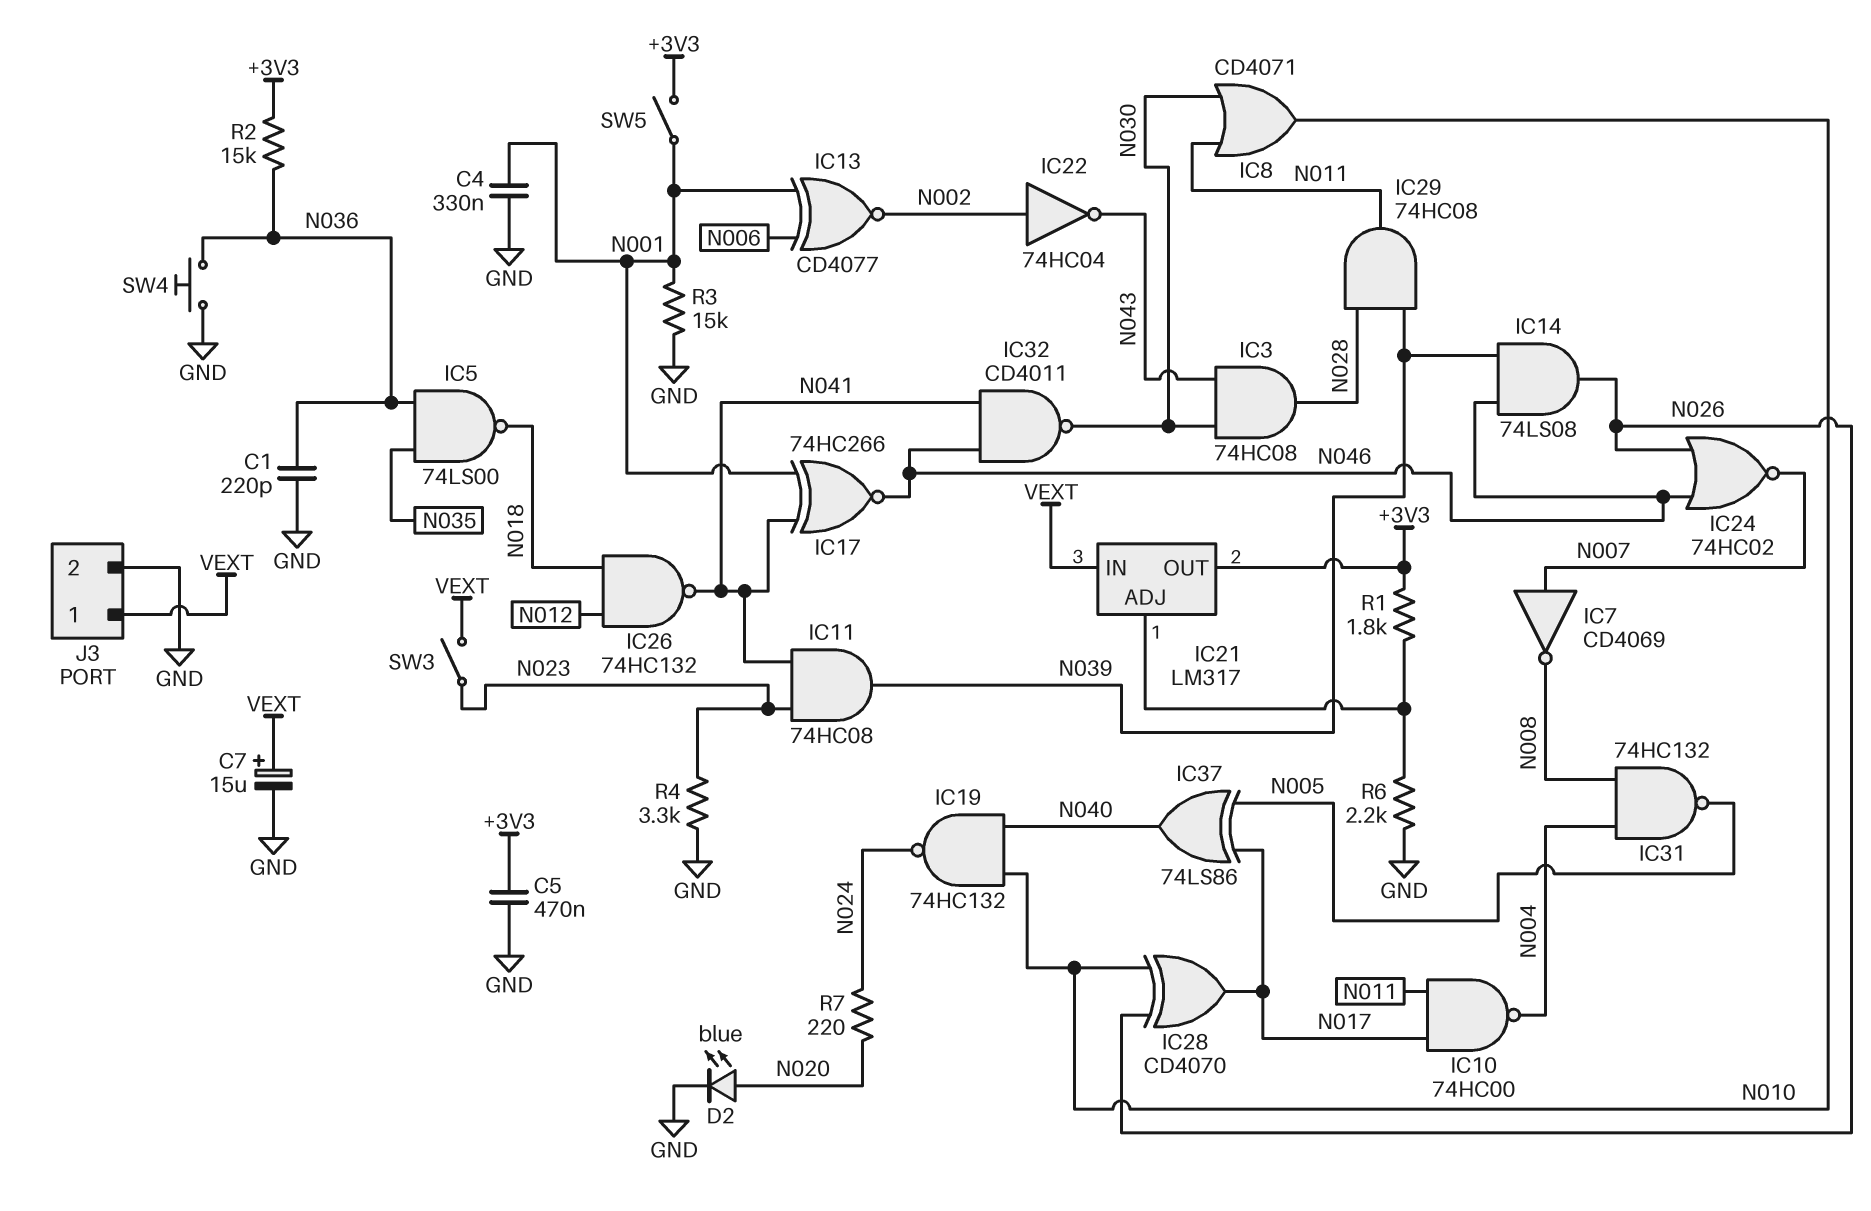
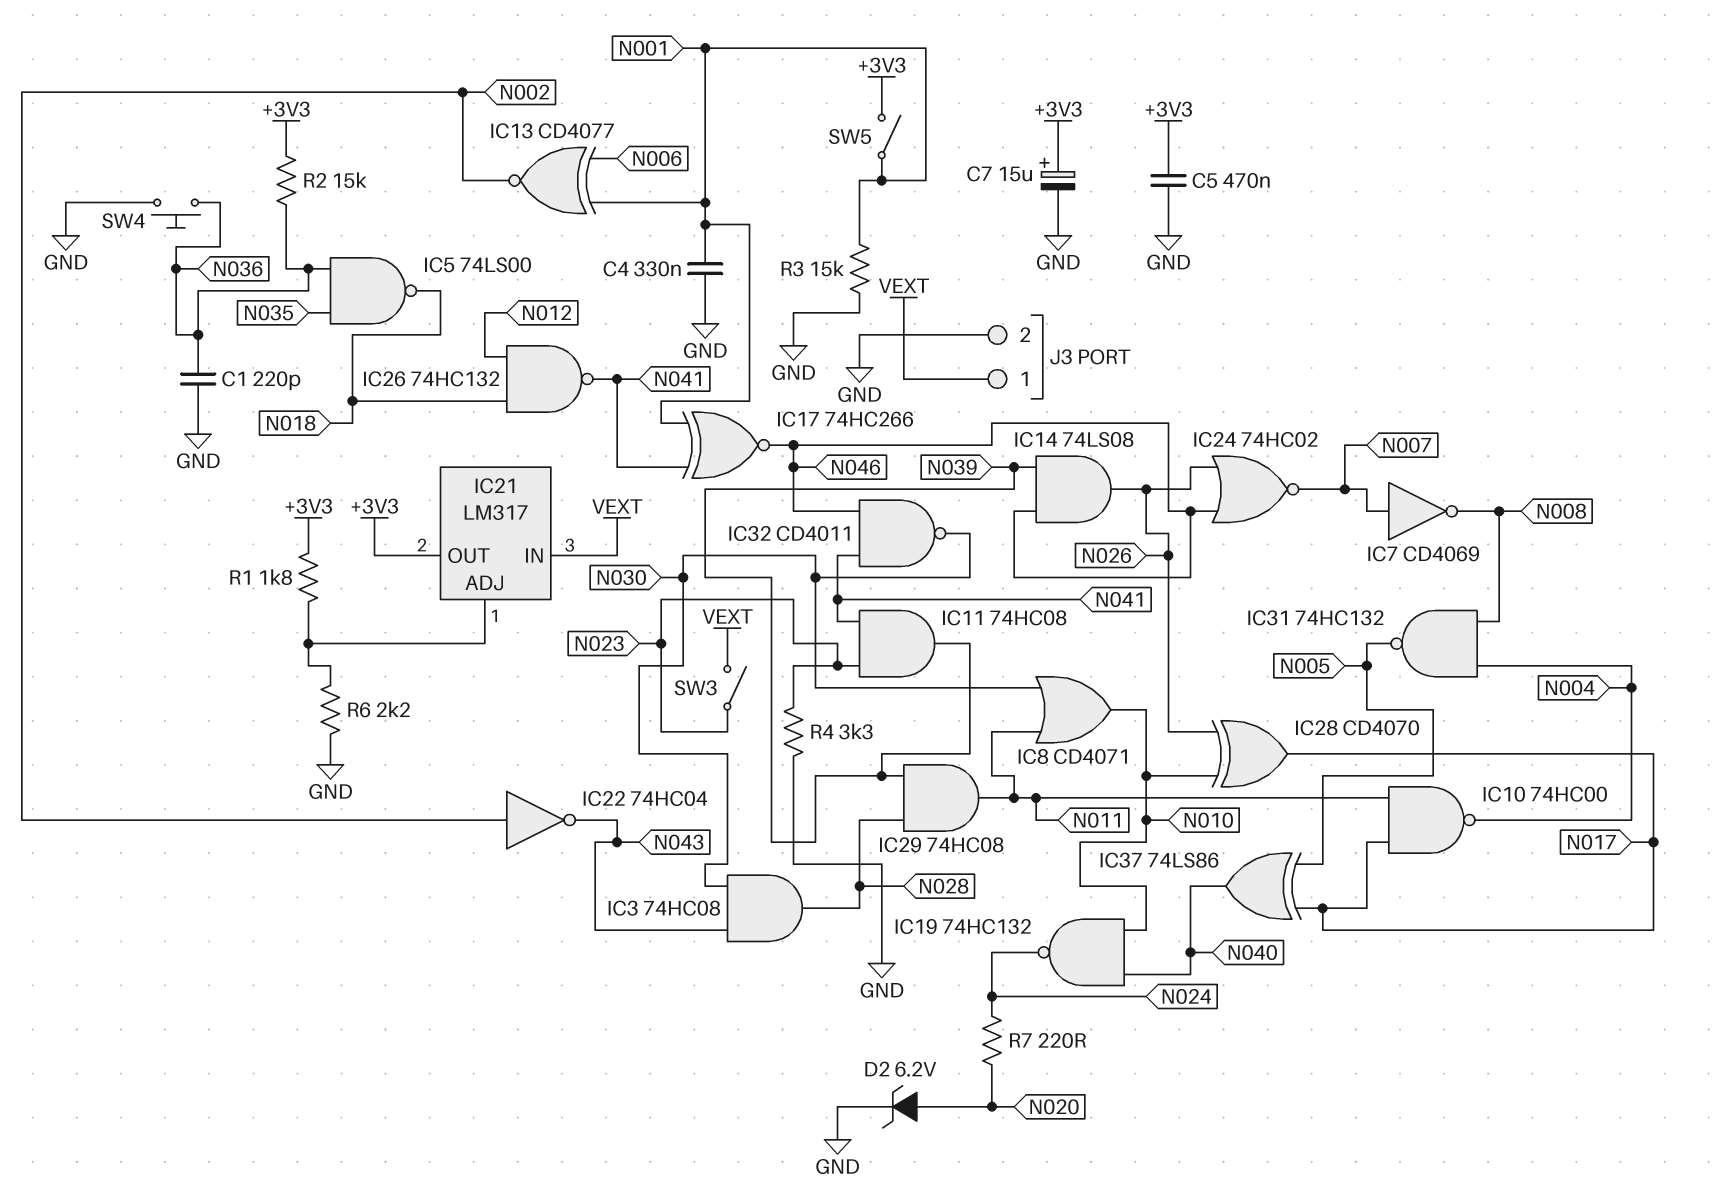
C7: 15uF (plus VEXT, minus GND) -> 15uF (plus +3V3, minus GND)
D2: LED blue (A N020, K GND) -> zener 6.2V (A N020, K GND)

